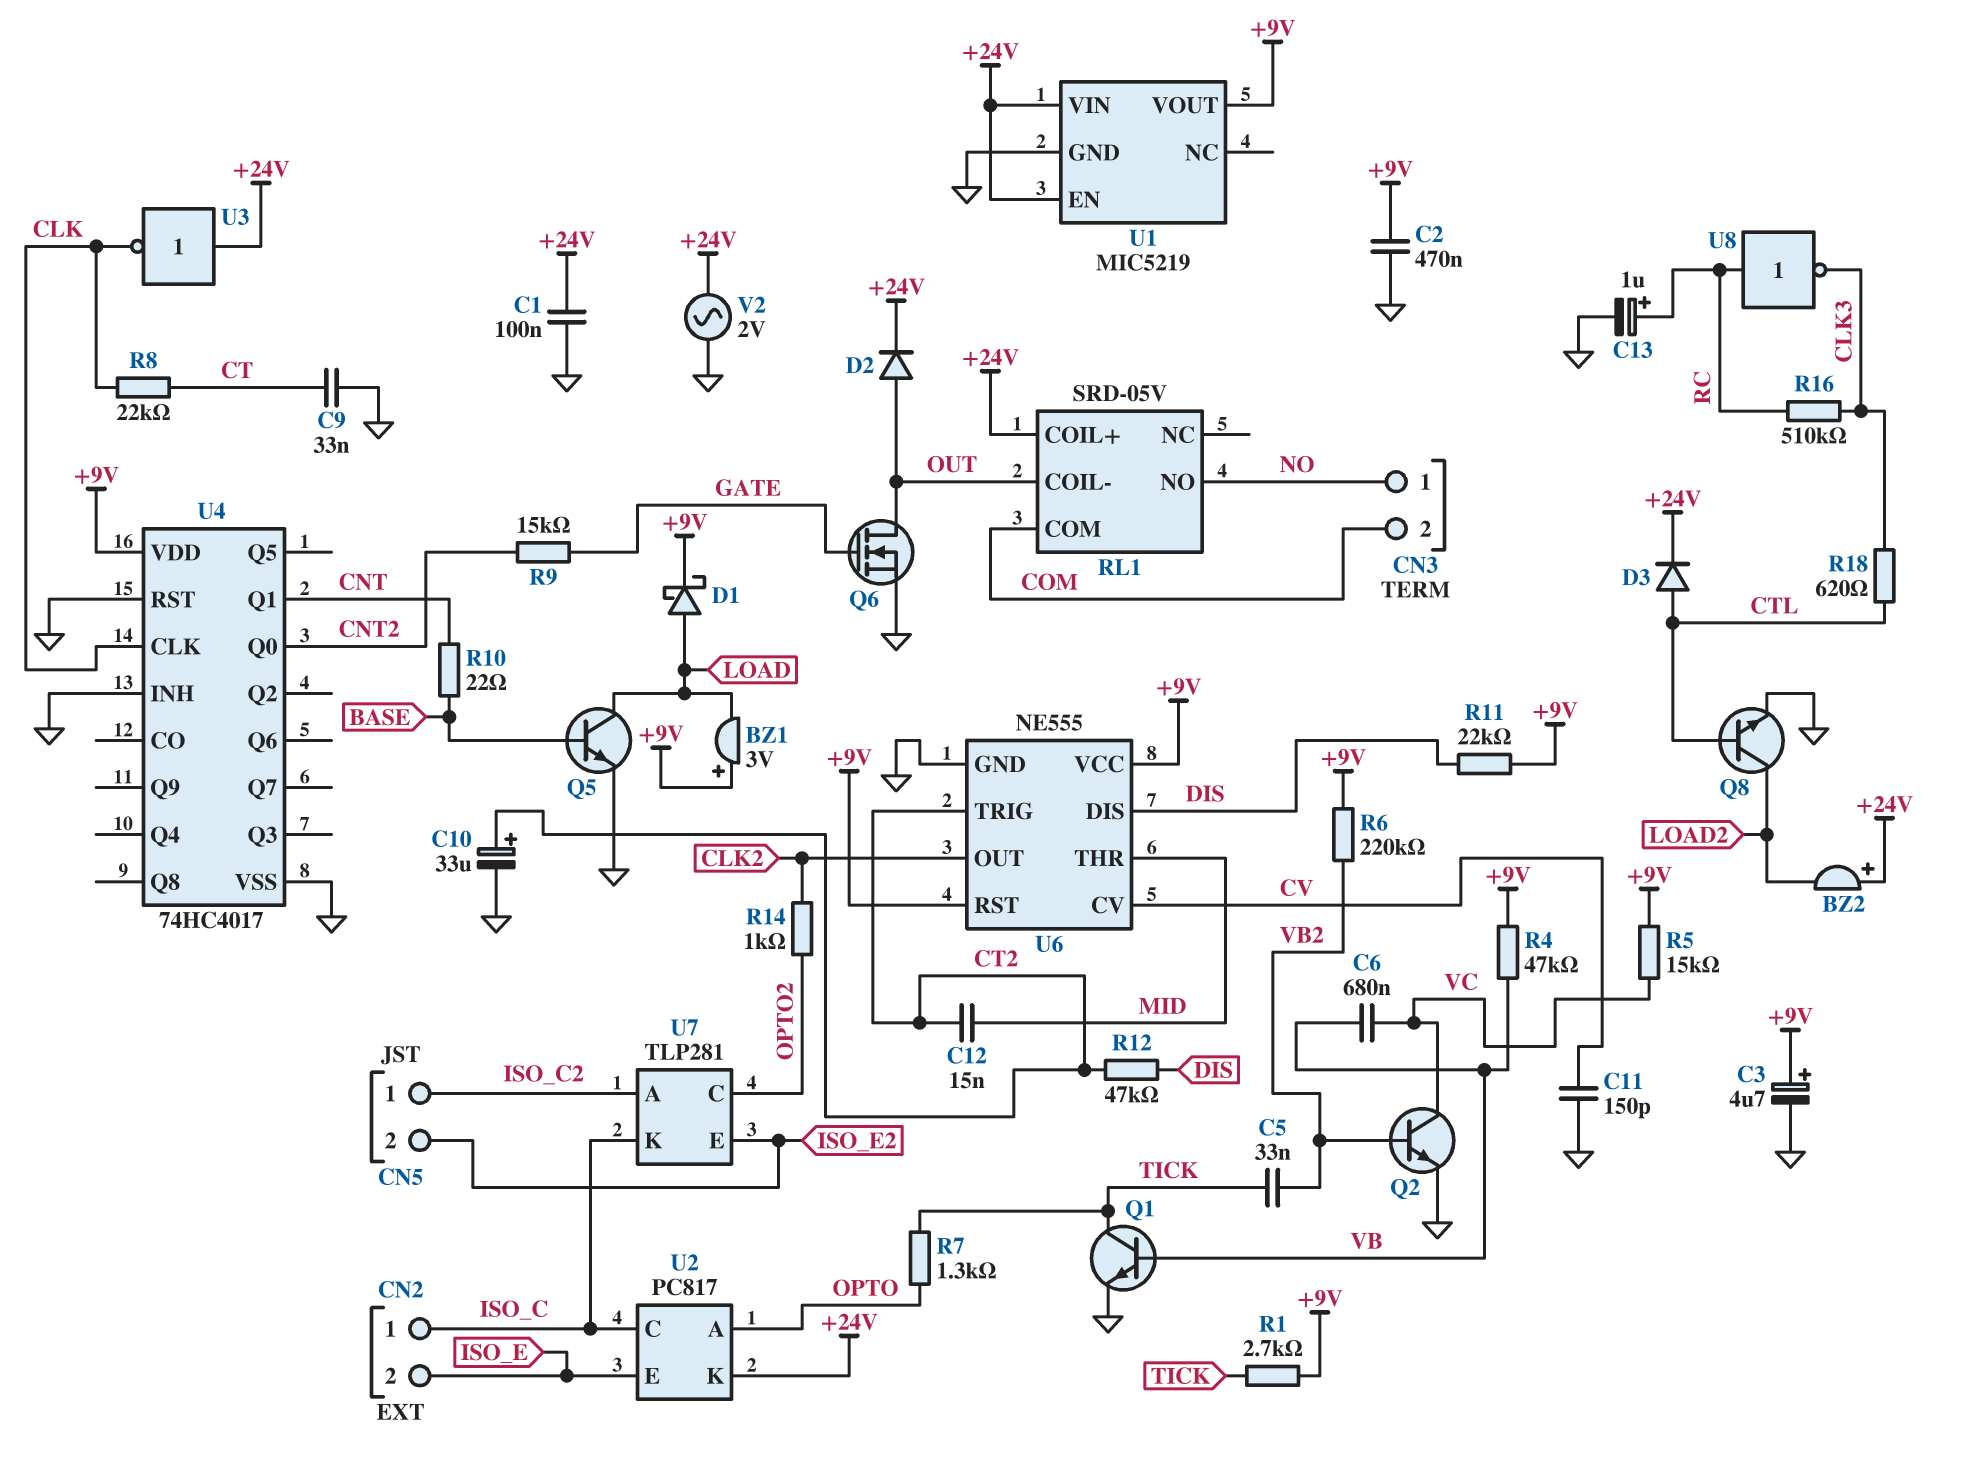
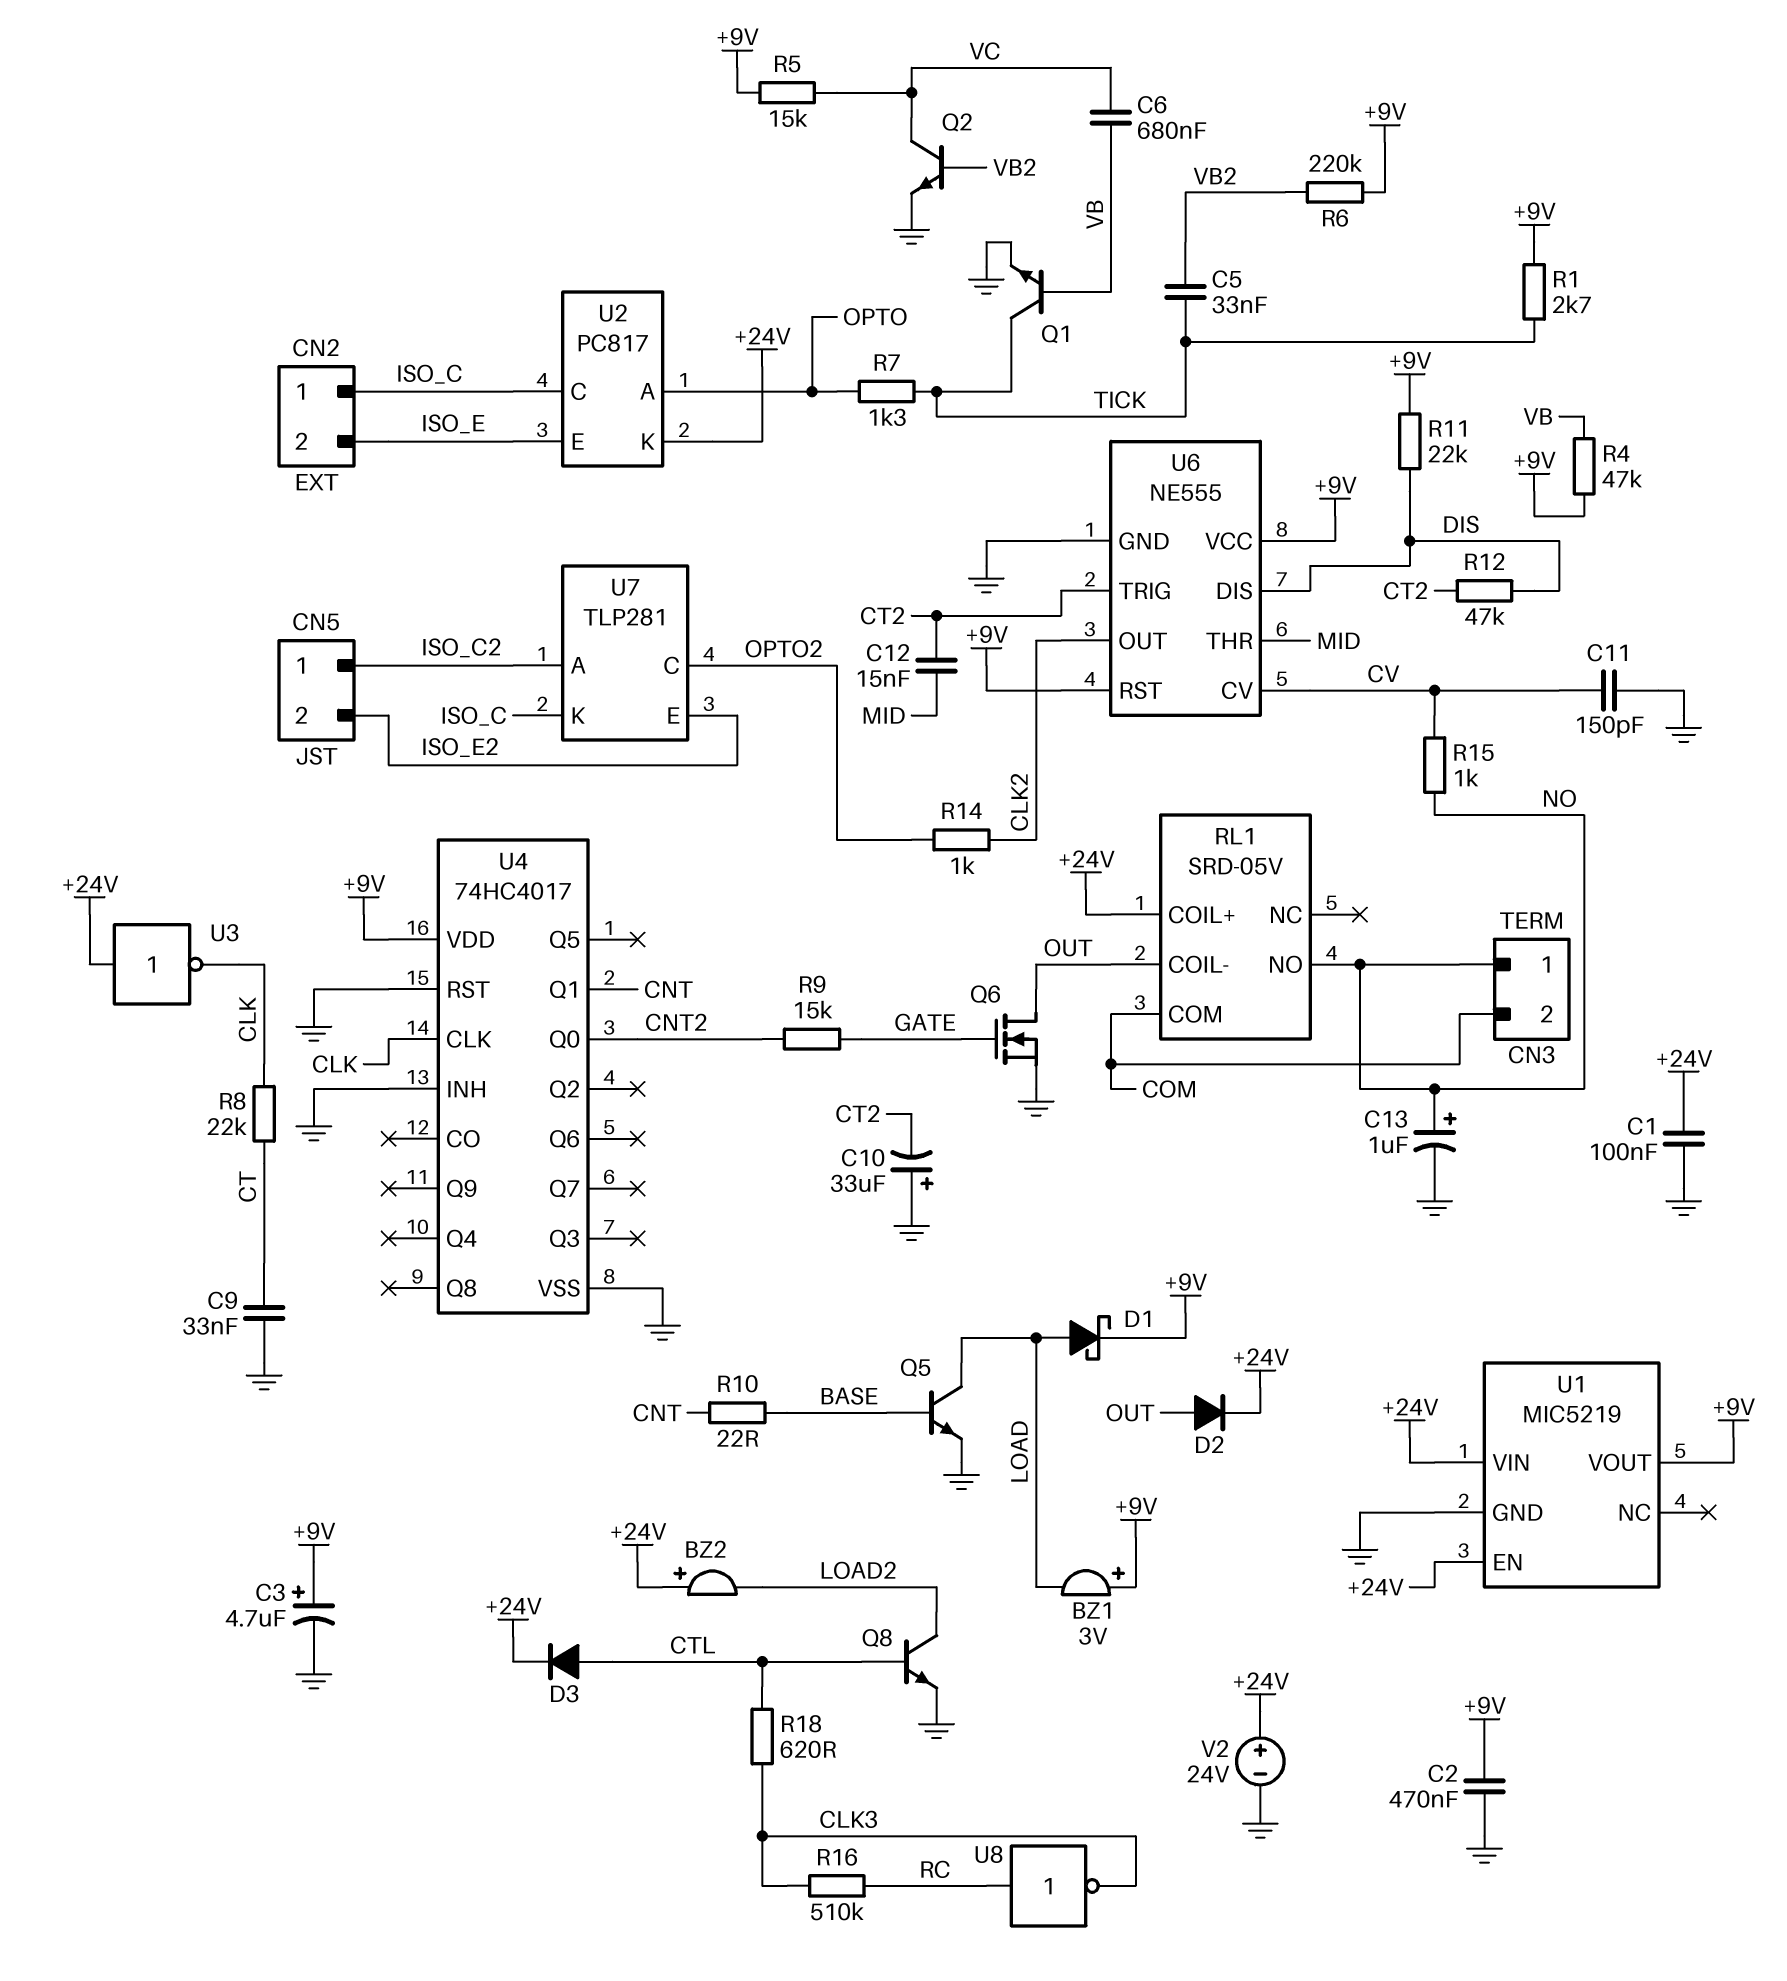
C10: 33uF (plus CT2, minus GND) -> 33uF (plus GND, minus CT2)
C13: 1uF (plus RC, minus GND) -> 1uF (plus NO, minus GND)
R15: none -> 1k (CV, NO)
V2: AC 2V (+24V, GND) -> 24V (plus +24V, minus GND)

